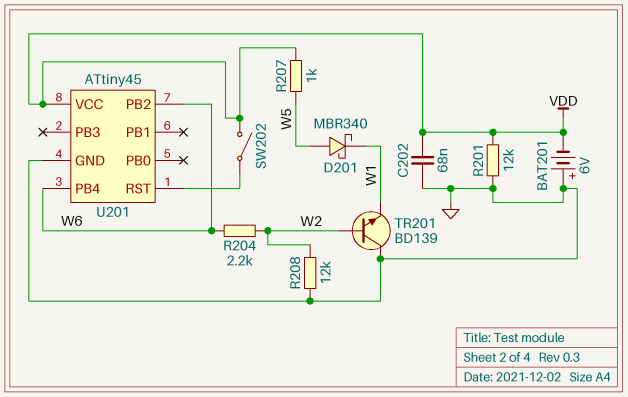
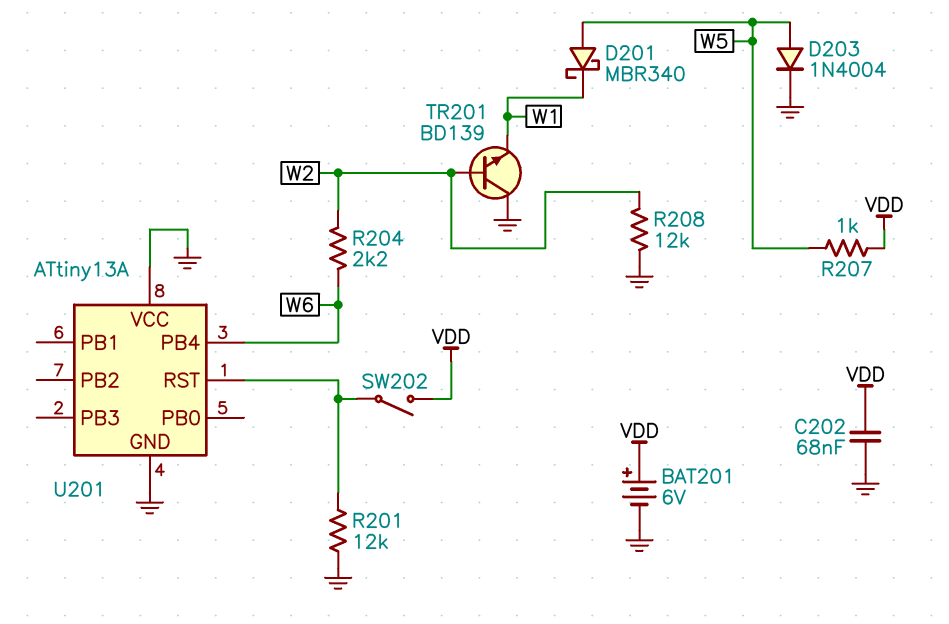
BAT201: 6V (plus GND, minus VDD) -> 6V (plus VDD, minus GND)
D203: none -> diode 1N4004 (A W5, K GND)
R201: 12k (GND, VDD) -> 12k (GND, U201/RST)
U201: ATtiny45 -> ATtiny13A
U201 pin PB2: W6 -> none
U201 pin VCC: VDD -> GND

